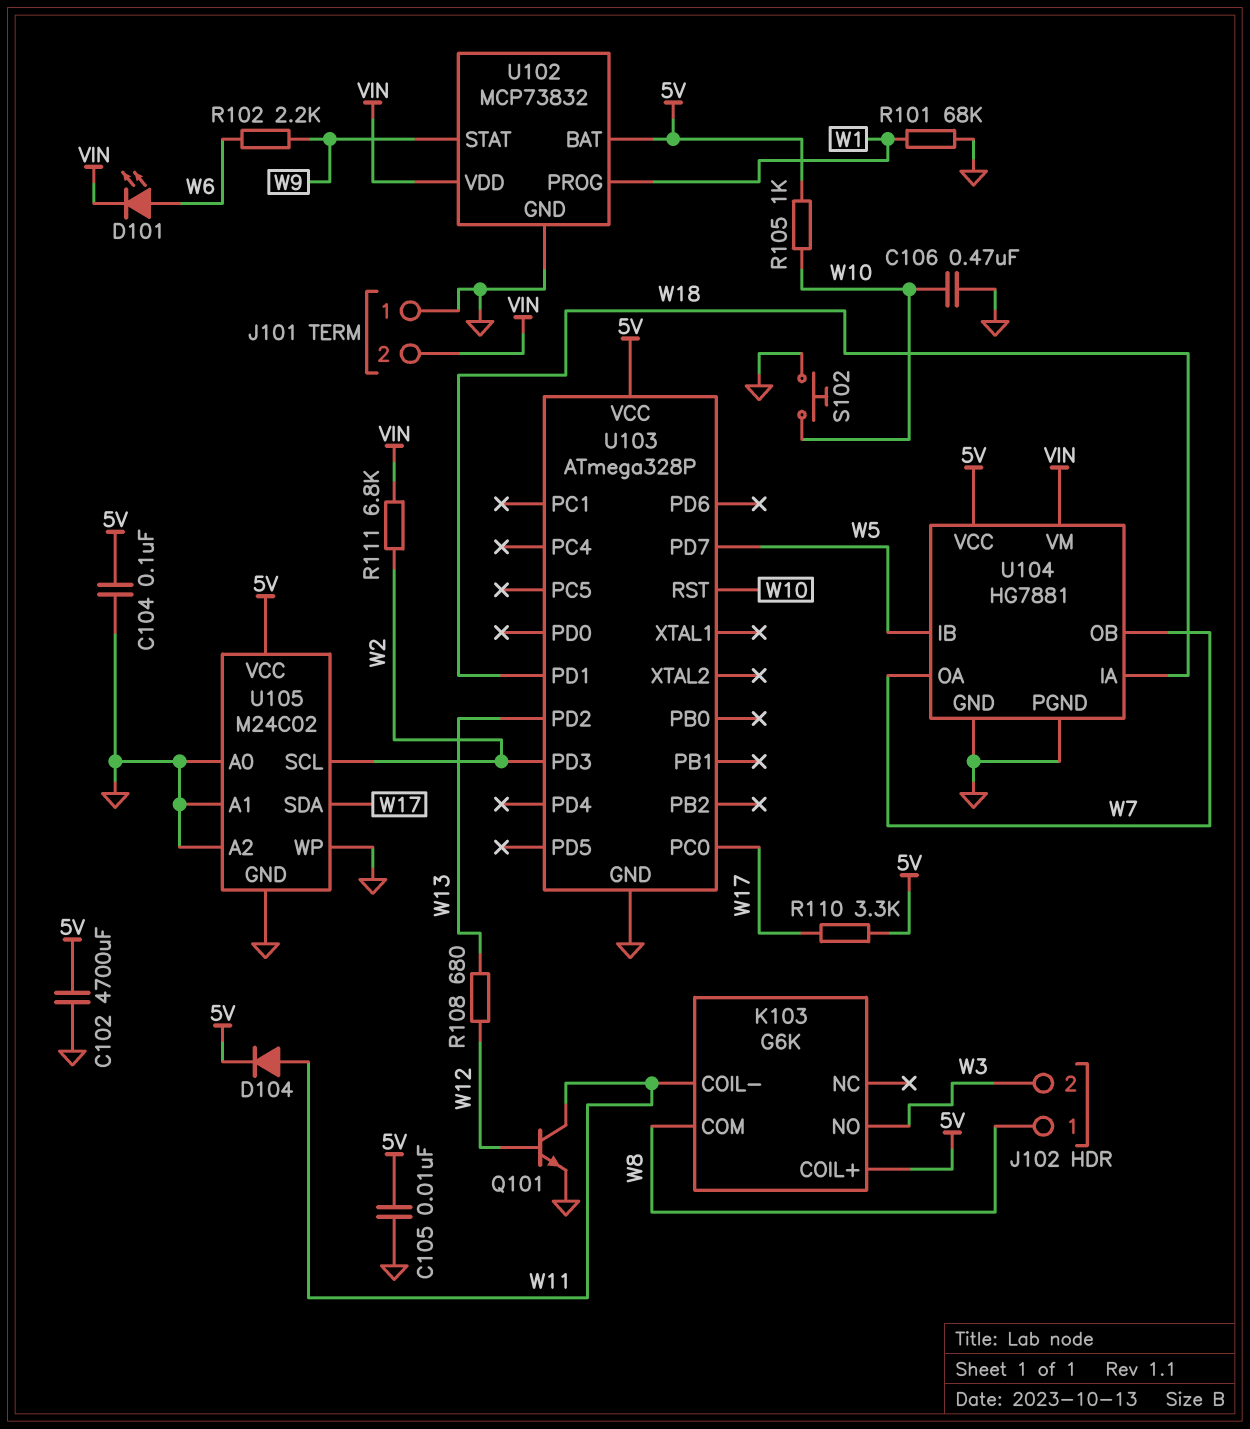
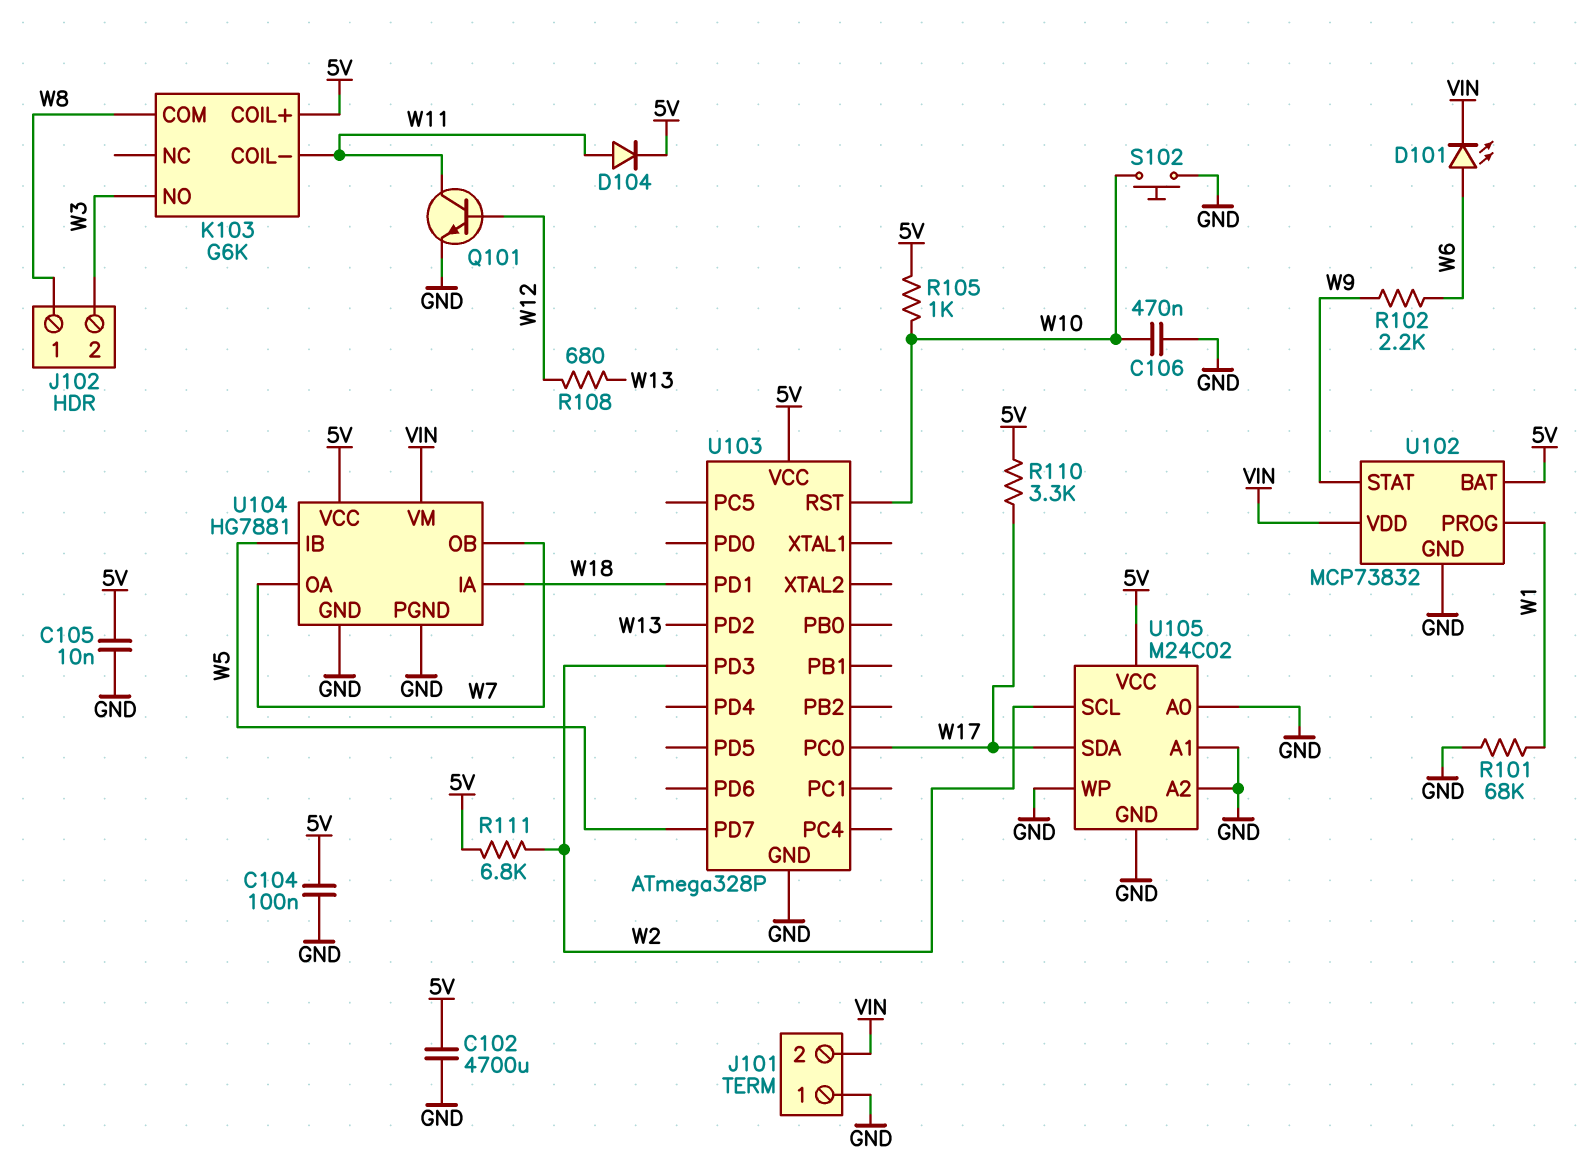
R111: 6.8k (VIN, W2) -> 6.8k (5V, W2)

